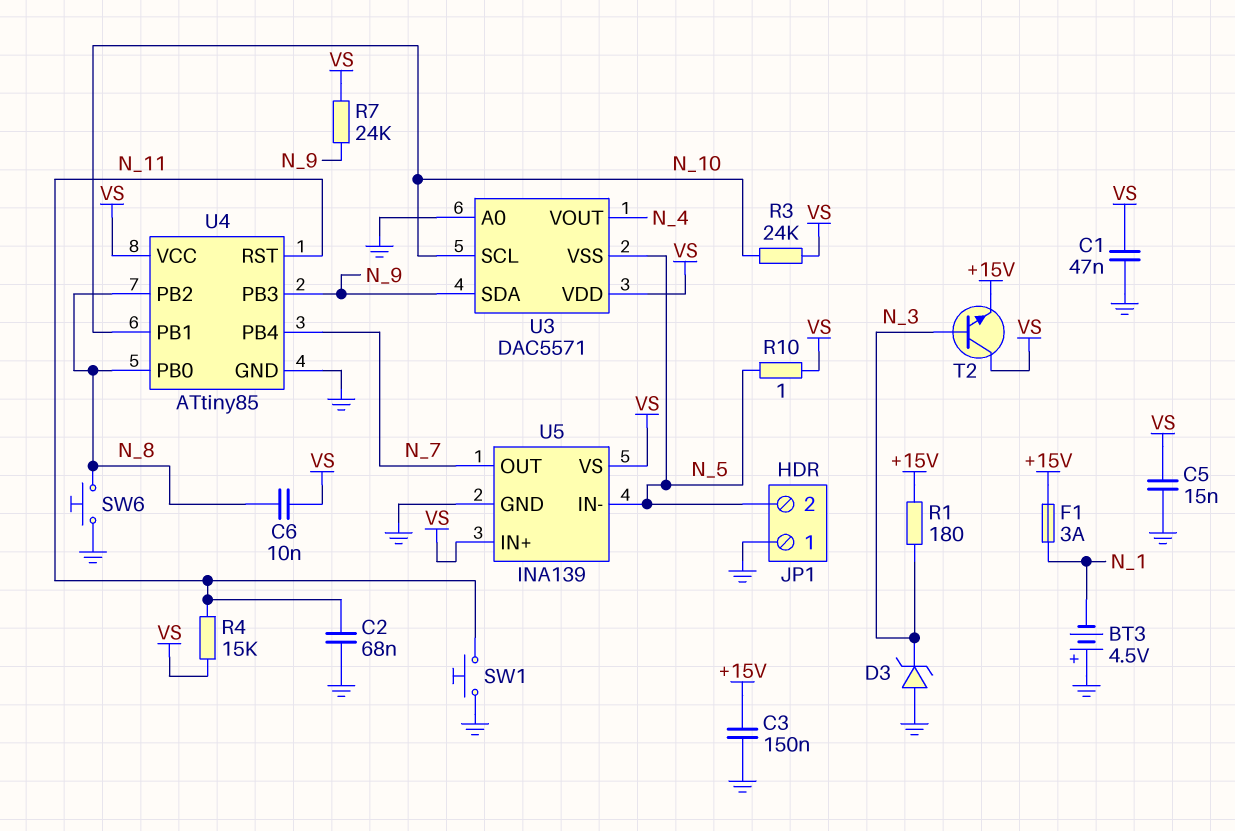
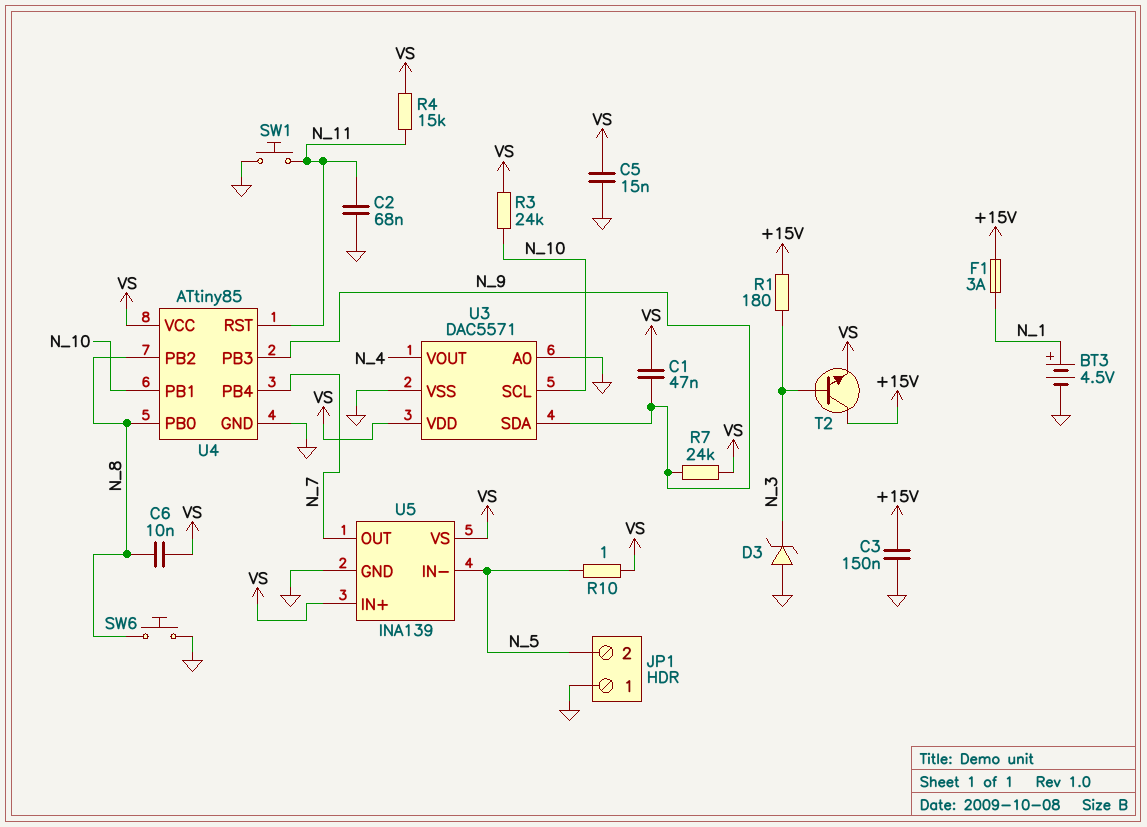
BT3: 4.5V (plus GND, minus N_1) -> 4.5V (plus N_1, minus GND)
C1: 47nF (GND, VS) -> 47nF (N_9, VS)
T2: NPN (B N_3, C VS, E +15V) -> NPN (B N_3, C +15V, E VS)
U3 pin VSS: N_5 -> GND

